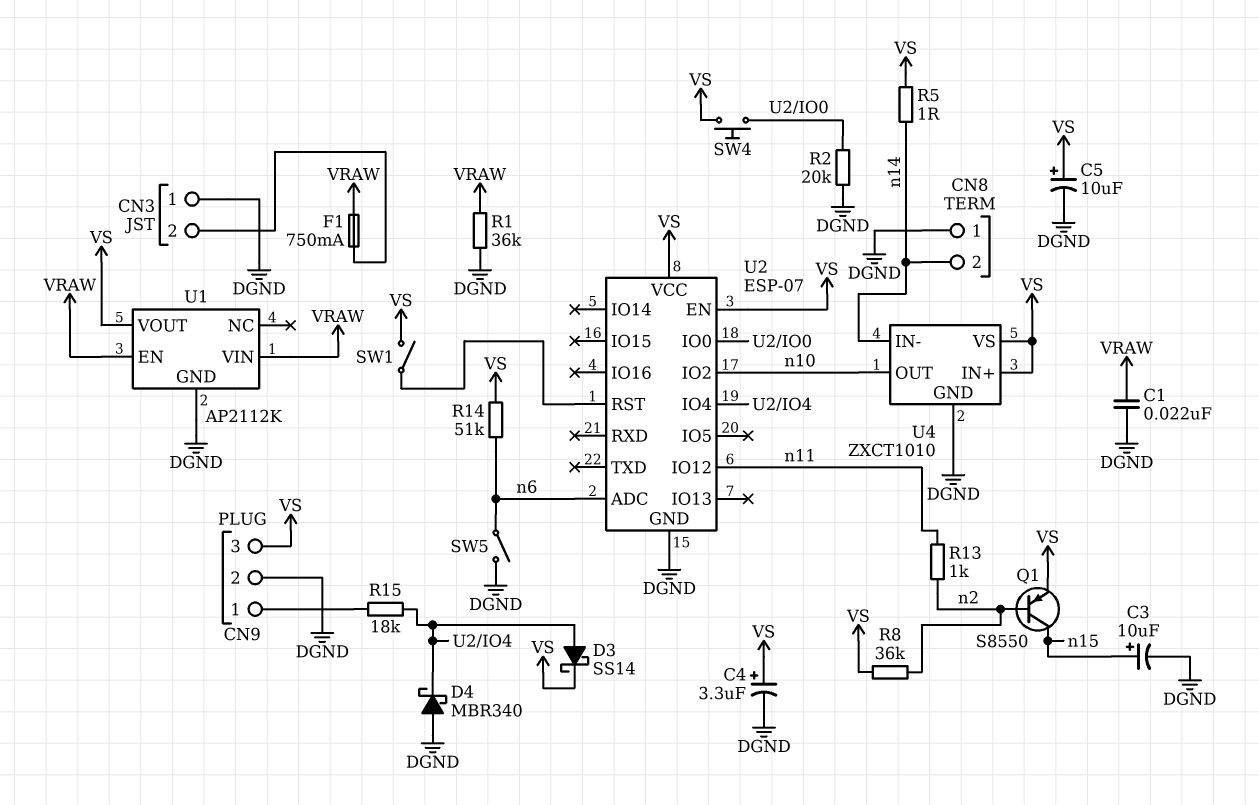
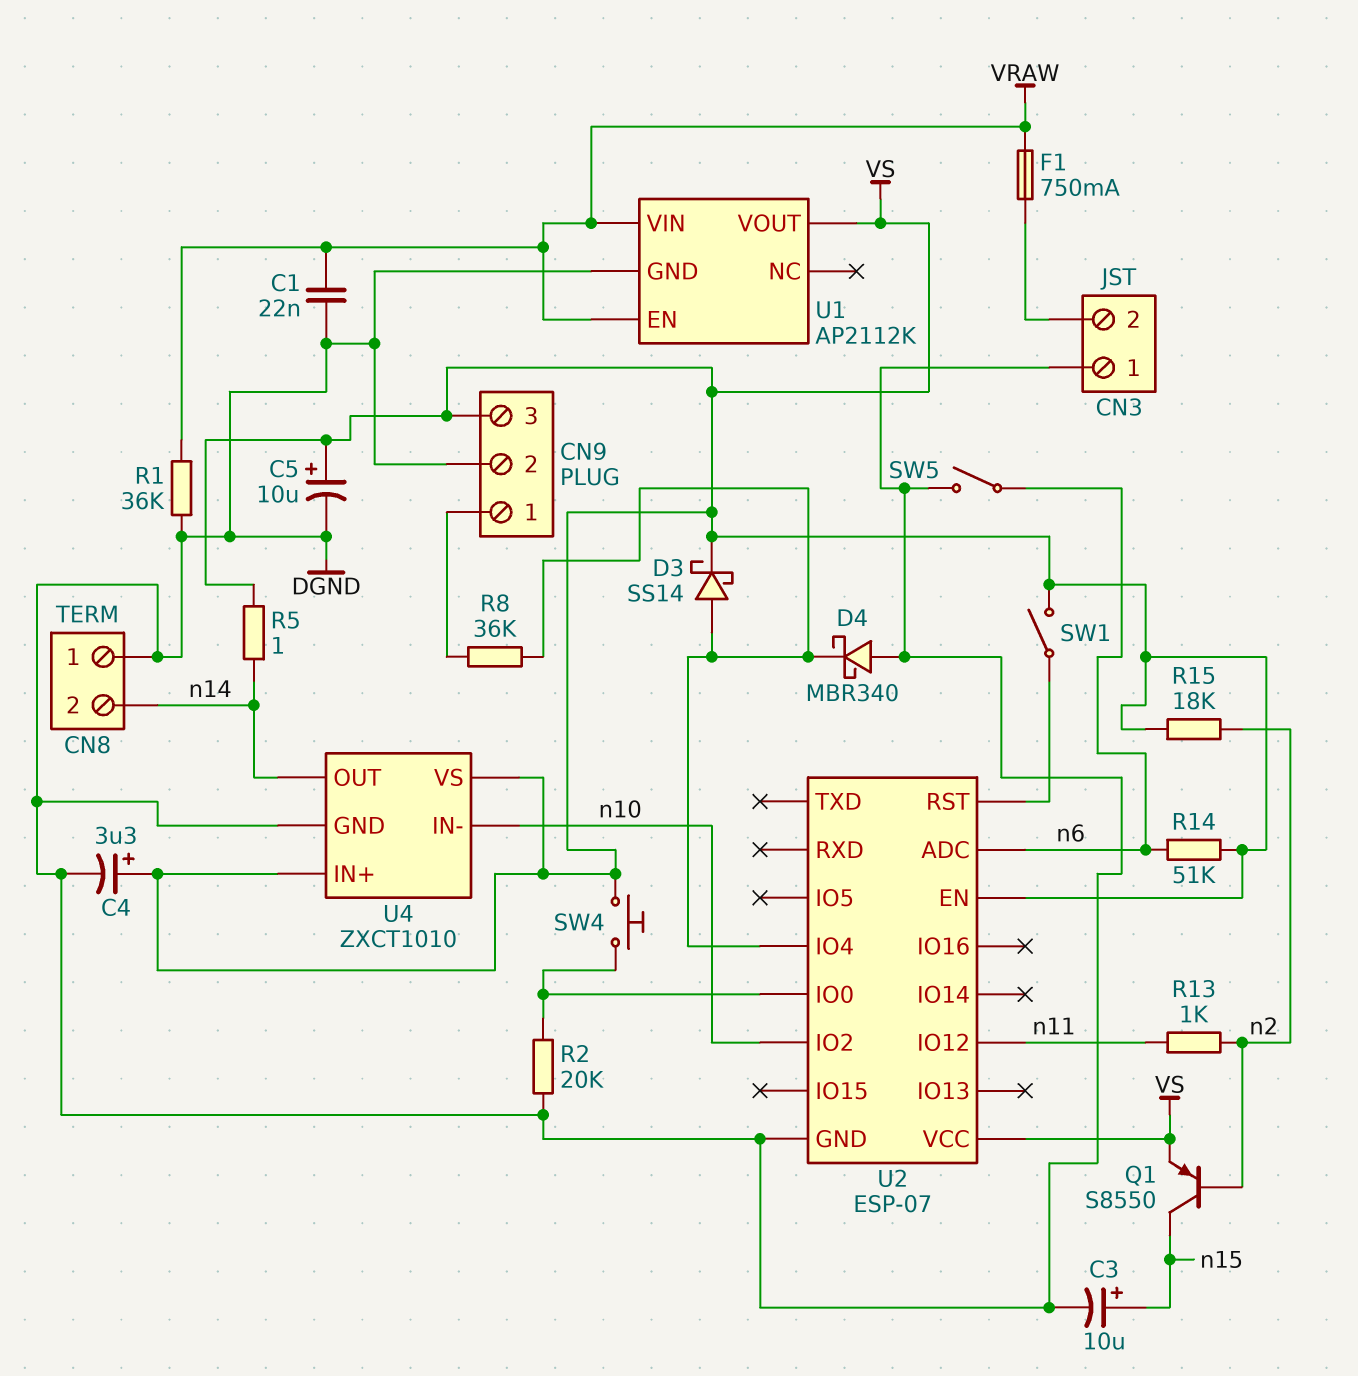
R8: 36k (VS, n2) -> 36k (CN9/1, U2/IO4)
R15: 18k (CN9/1, U2/IO4) -> 18k (VS, n2)
U4 pin IN-: n14 -> n10
U4 pin OUT: n10 -> n14

